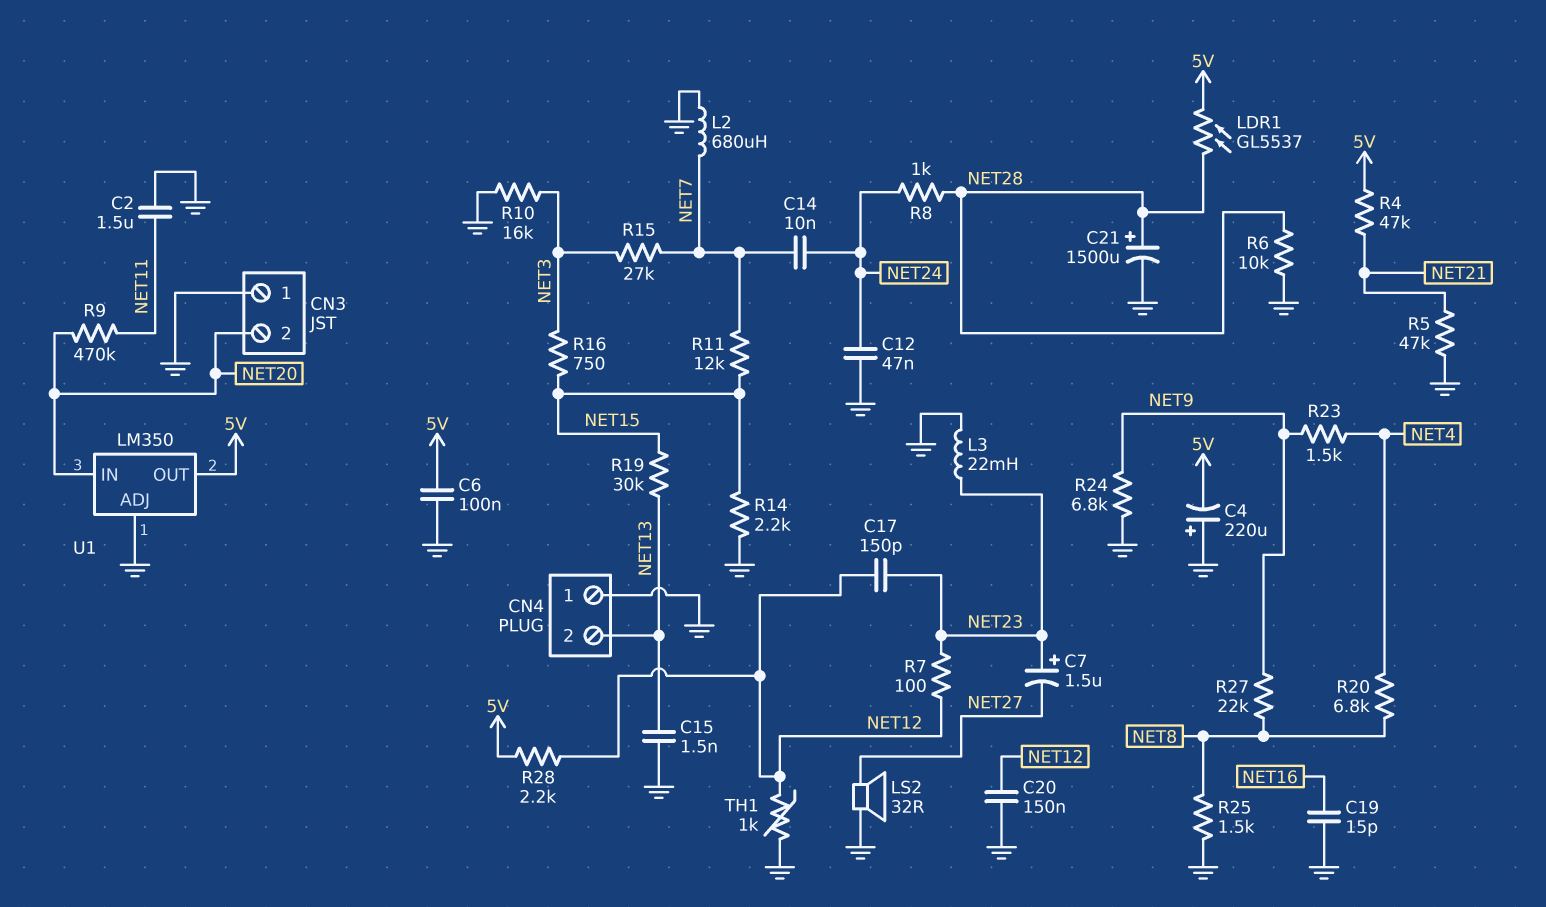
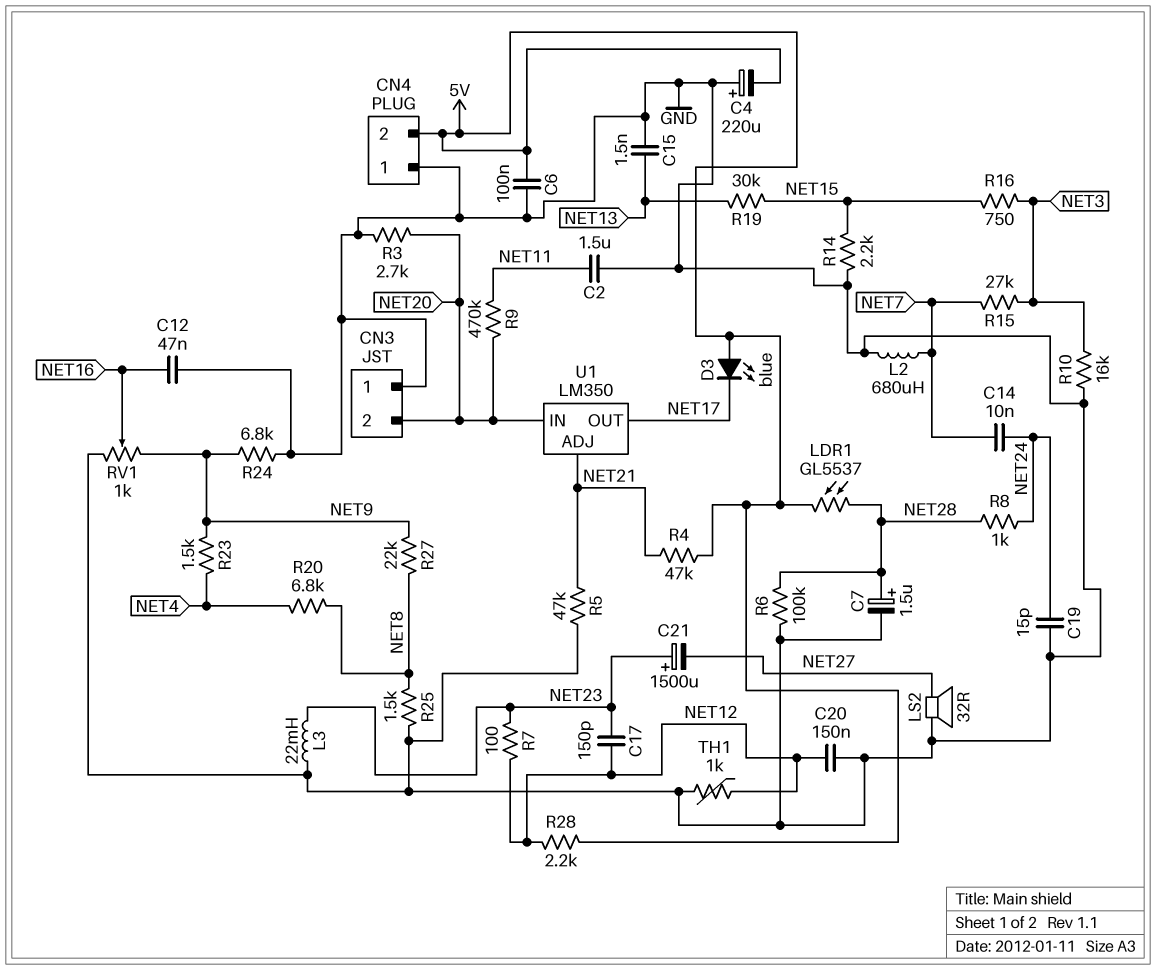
C7: 1.5uF (plus NET23, minus NET27) -> 1.5uF (plus NET28, minus GND)
C12: 47nF (GND, NET24) -> 47nF (GND, NET16)
C19: 15pF (GND, NET16) -> 15pF (GND, NET24)
C21: 1500uF (plus NET28, minus GND) -> 1500uF (plus NET23, minus NET27)
CN4 pin 2: NET13 -> 5V
D3: none -> LED blue (A 5V, K NET17)
R3: none -> 2.7k (GND, NET20)
R6: 10k (GND, NET28) -> 100k (GND, NET28)
R11: 12k (NET7, NET15) -> none
RV1: none -> 1k (GND, NET9, wiper NET16)
U1 pin ADJ: GND -> NET21
U1 pin OUT: 5V -> NET17

